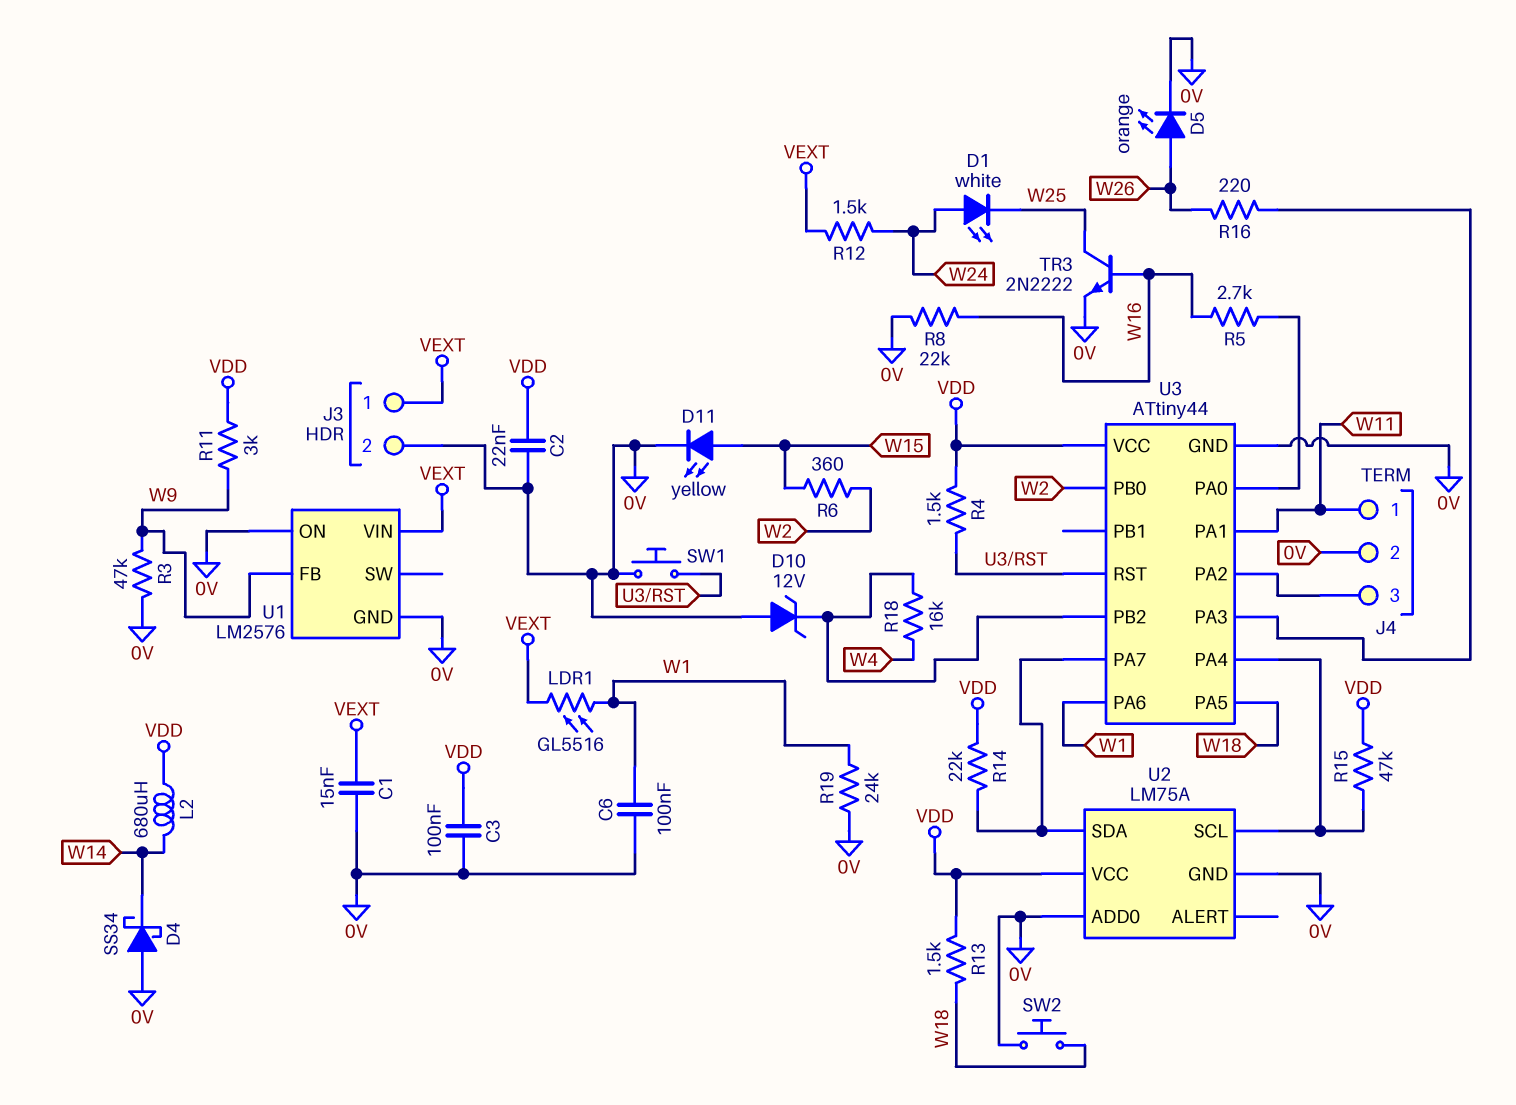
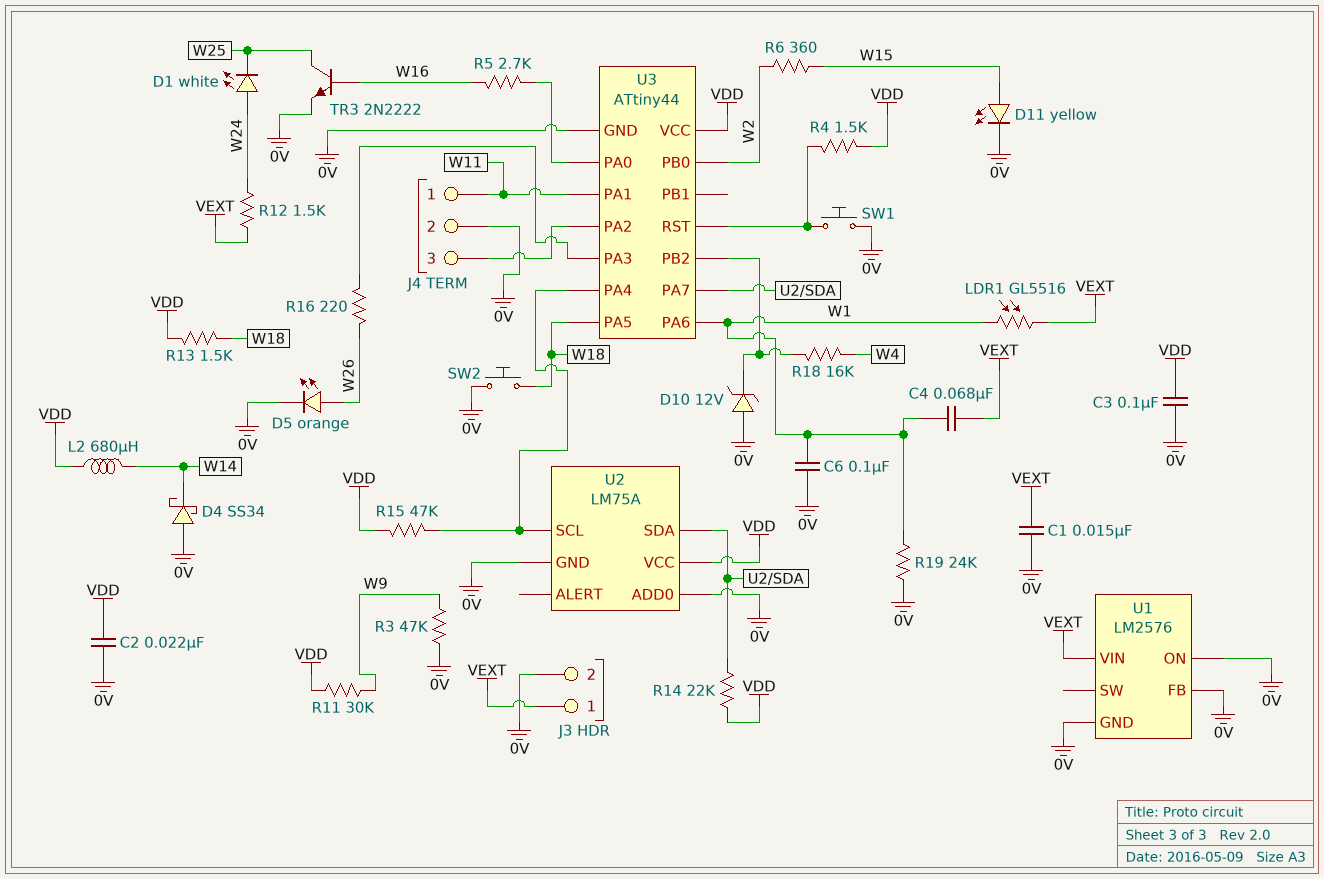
C4: none -> 68nF (VEXT, W1)
R8: 22k (0V, W16) -> none
R11: 3k (VDD, W9) -> 30k (VDD, W9)
U1 pin FB: W9 -> 0V

